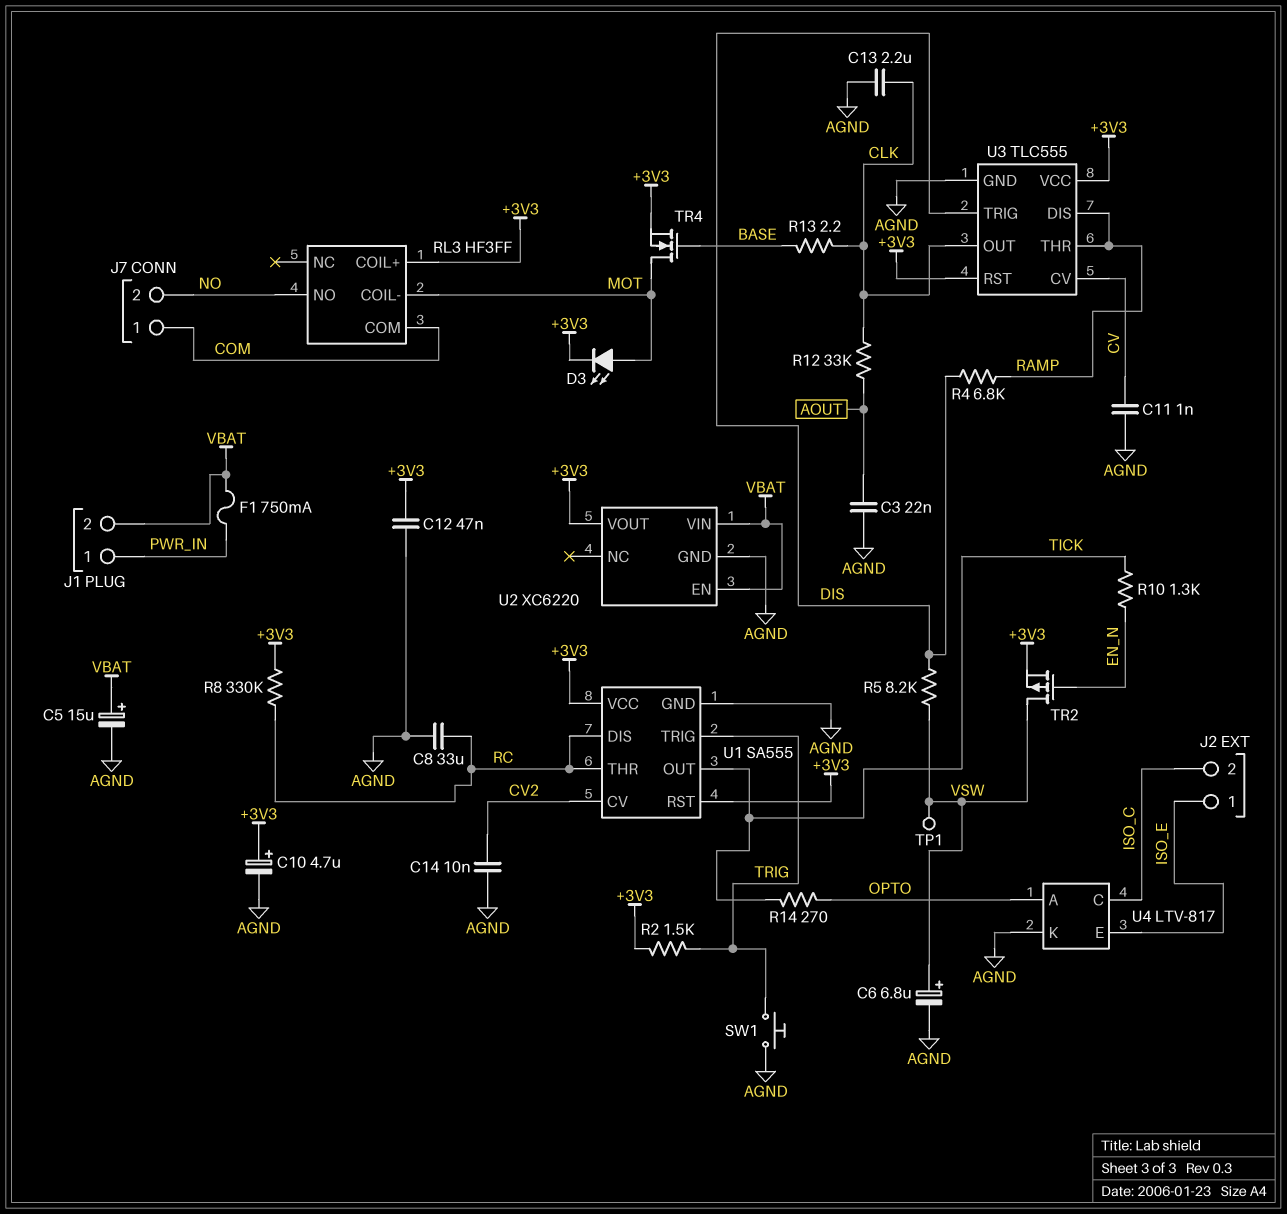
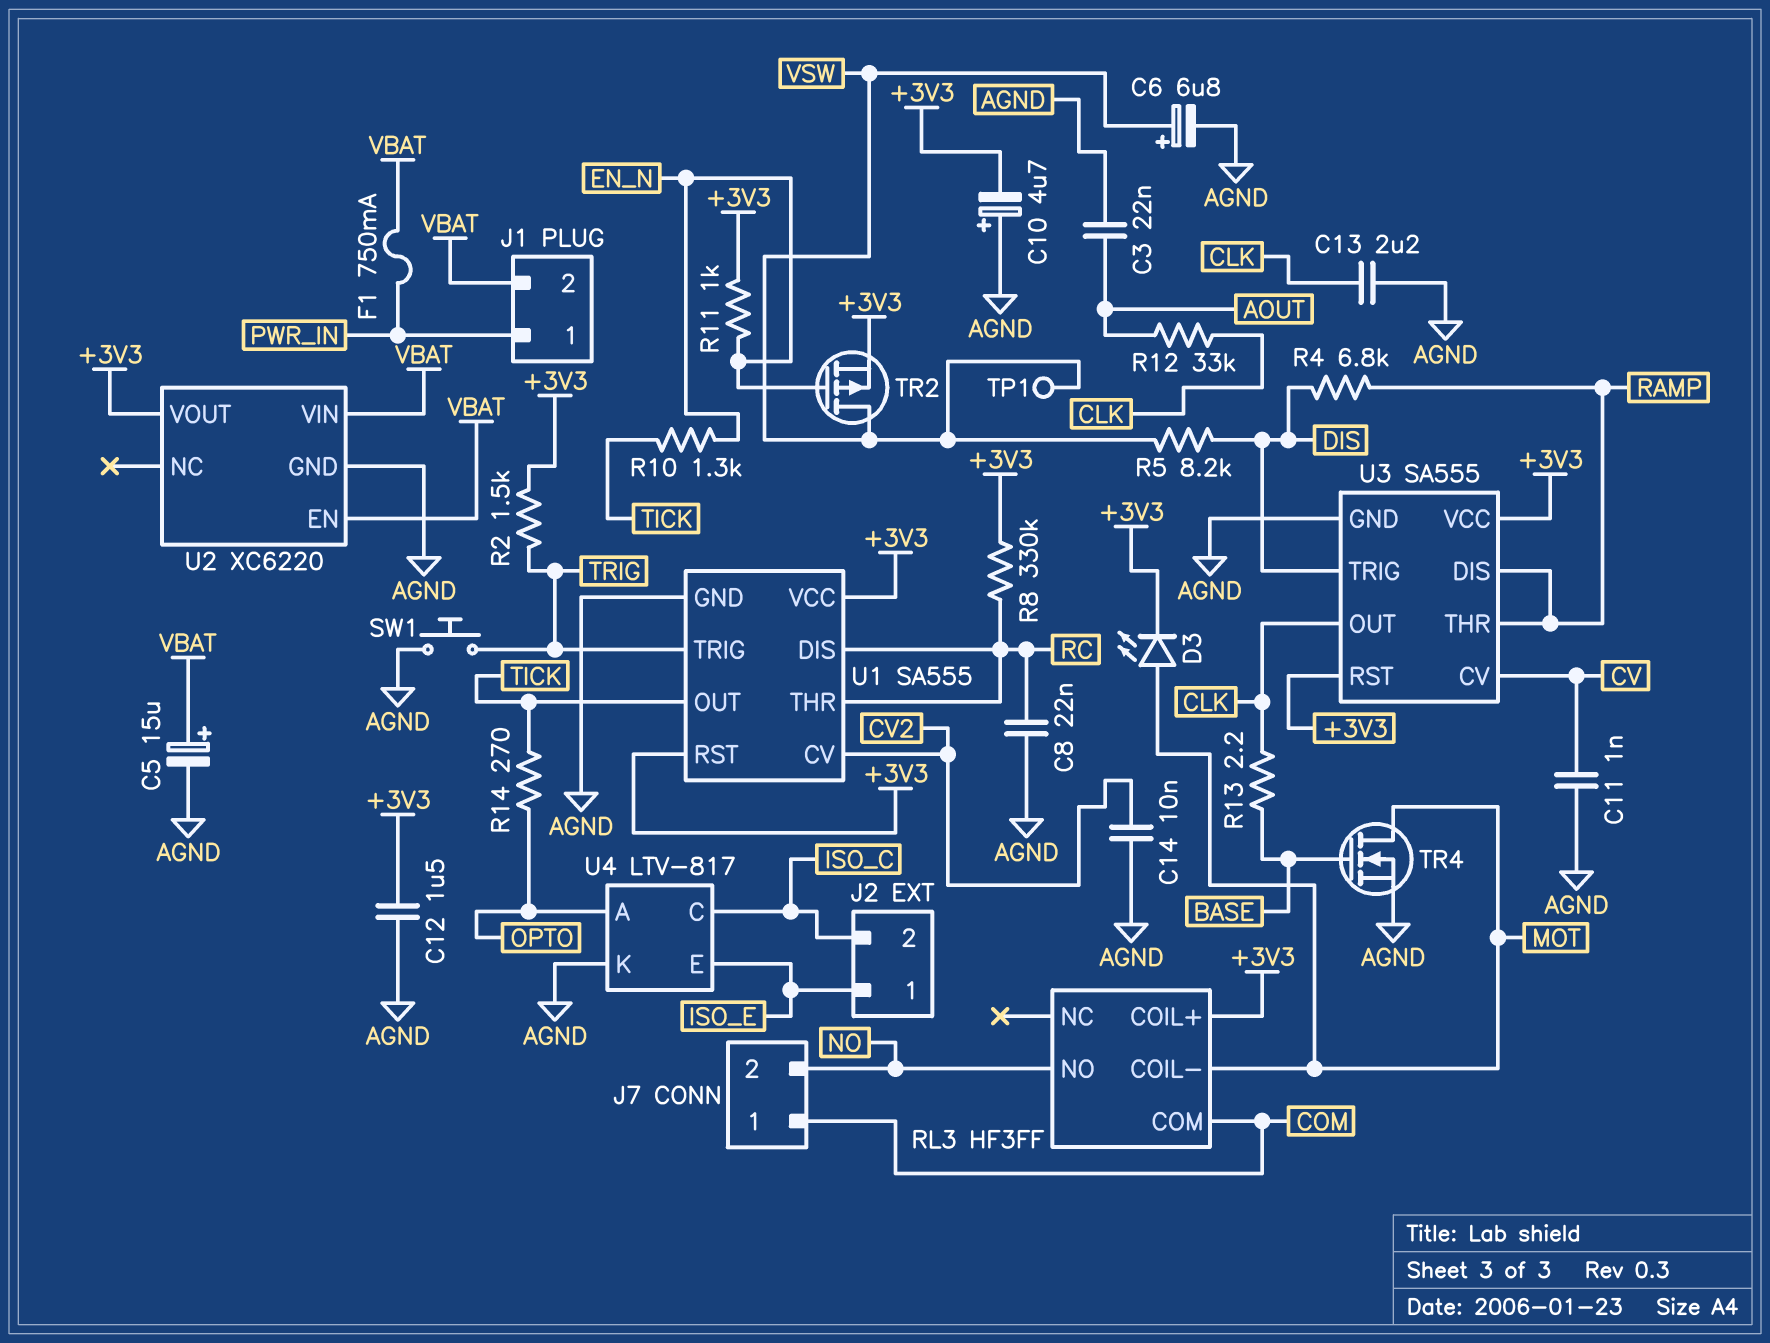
C8: 33uF (AGND, RC) -> 22nF (AGND, RC)
C10: 4.7uF (plus +3V3, minus AGND) -> 4.7uF (plus AGND, minus +3V3)
C12: 47nF (+3V3, AGND) -> 1.5uF (+3V3, AGND)
R11: none -> 1k (+3V3, EN_N)
TR4: NMOS (G BASE, D MOT, S +3V3) -> NMOS (G BASE, D MOT, S AGND)
U3: TLC555 -> SA555

